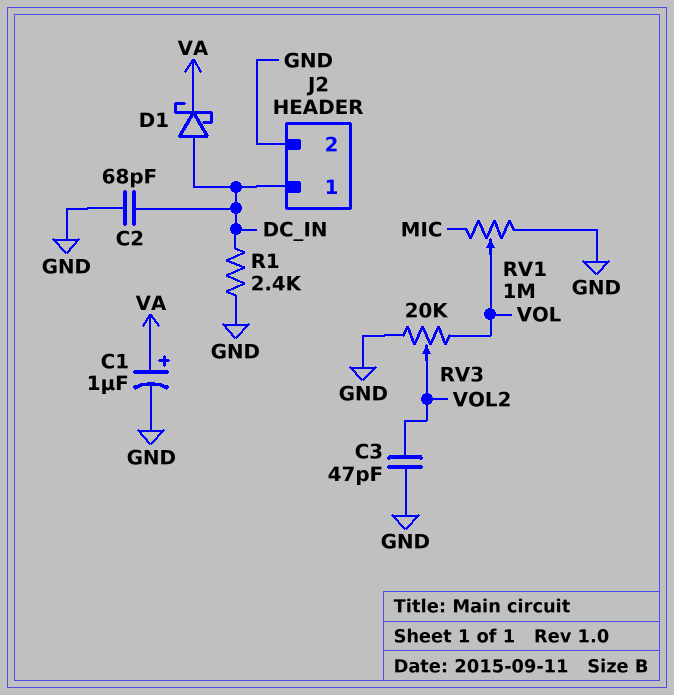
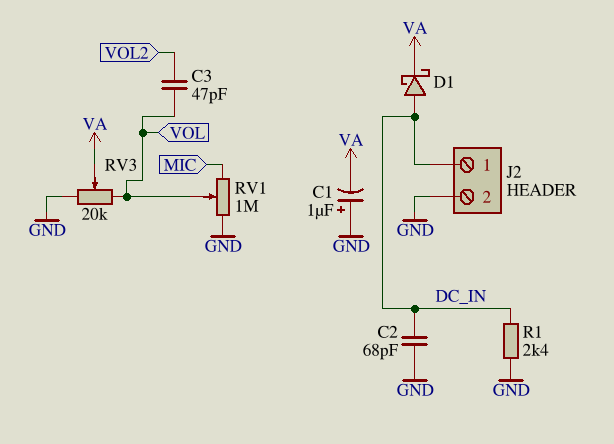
C1: 1uF (plus VA, minus GND) -> 1uF (plus GND, minus VA)
C3: 47pF (GND, VOL2) -> 47pF (VOL, VOL2)
RV3: 20k (GND, VOL, wiper VOL2) -> 20k (GND, VOL, wiper VA)

